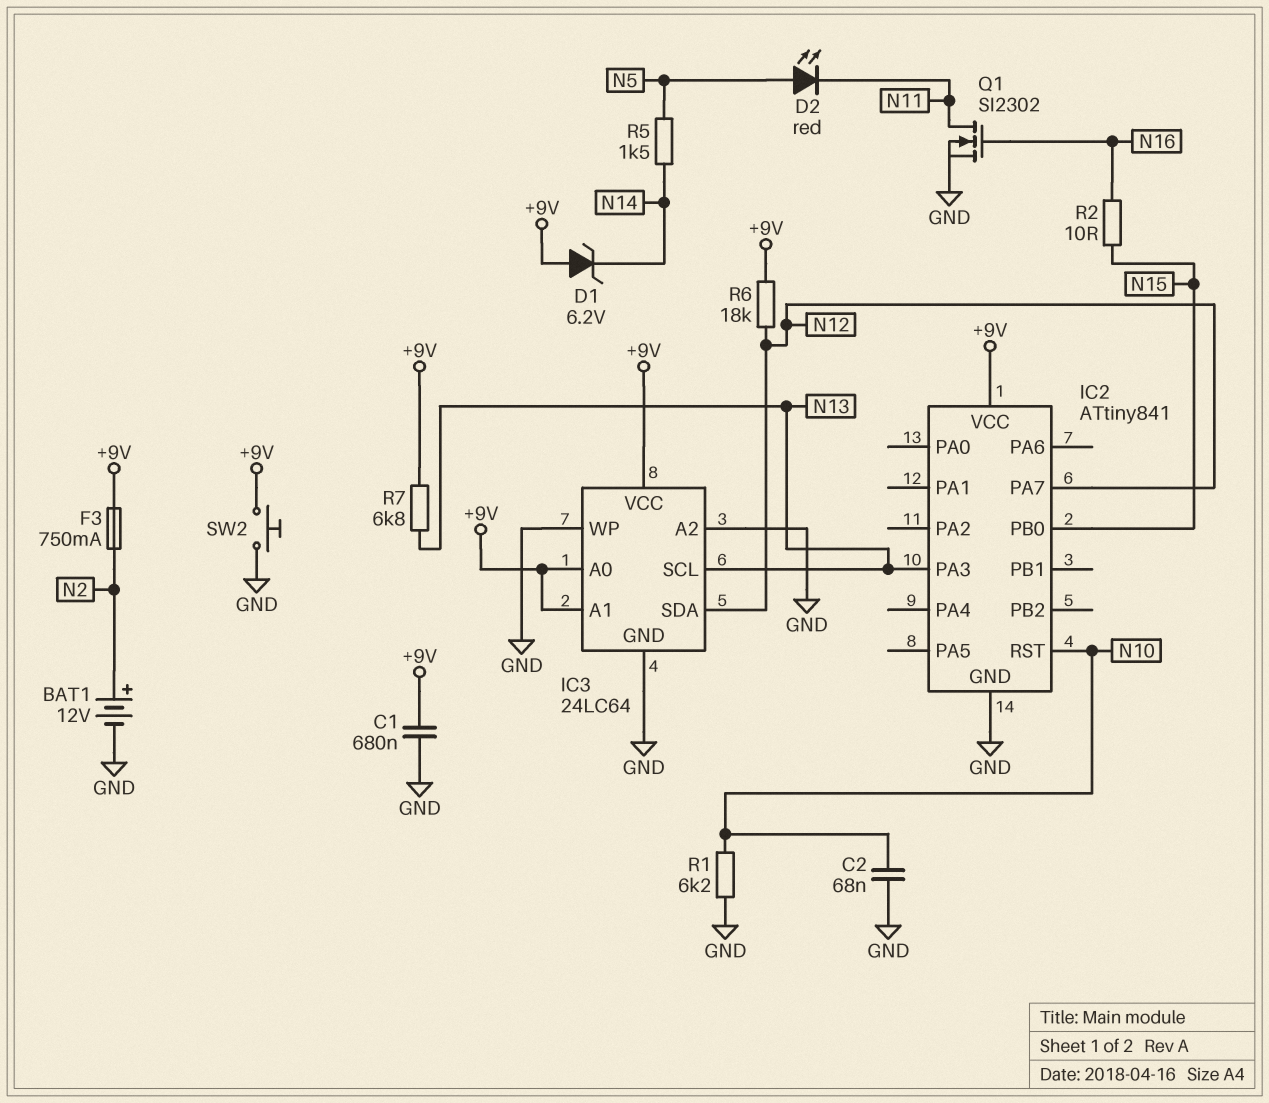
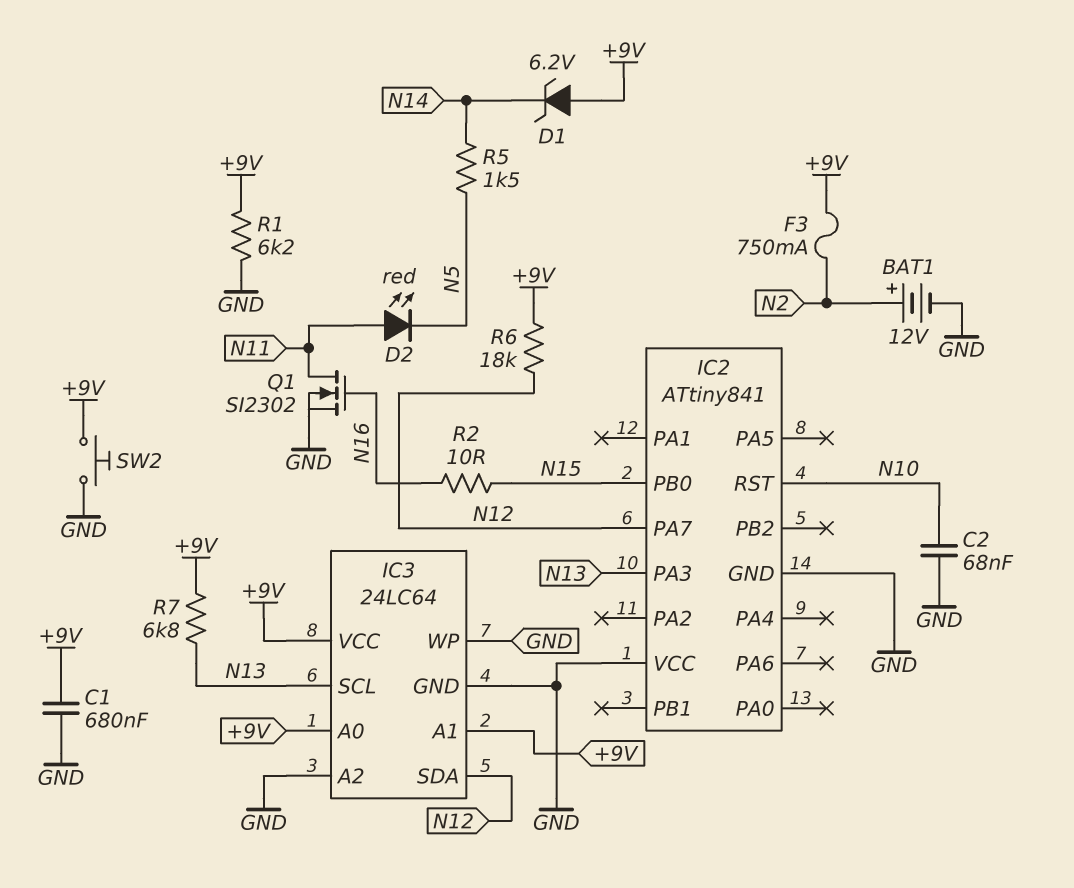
D2: LED red (A N5, K N11) -> LED red (A N11, K N5)
IC2 pin VCC: +9V -> GND
R1: 6.2k (GND, N10) -> 6.2k (+9V, GND)

